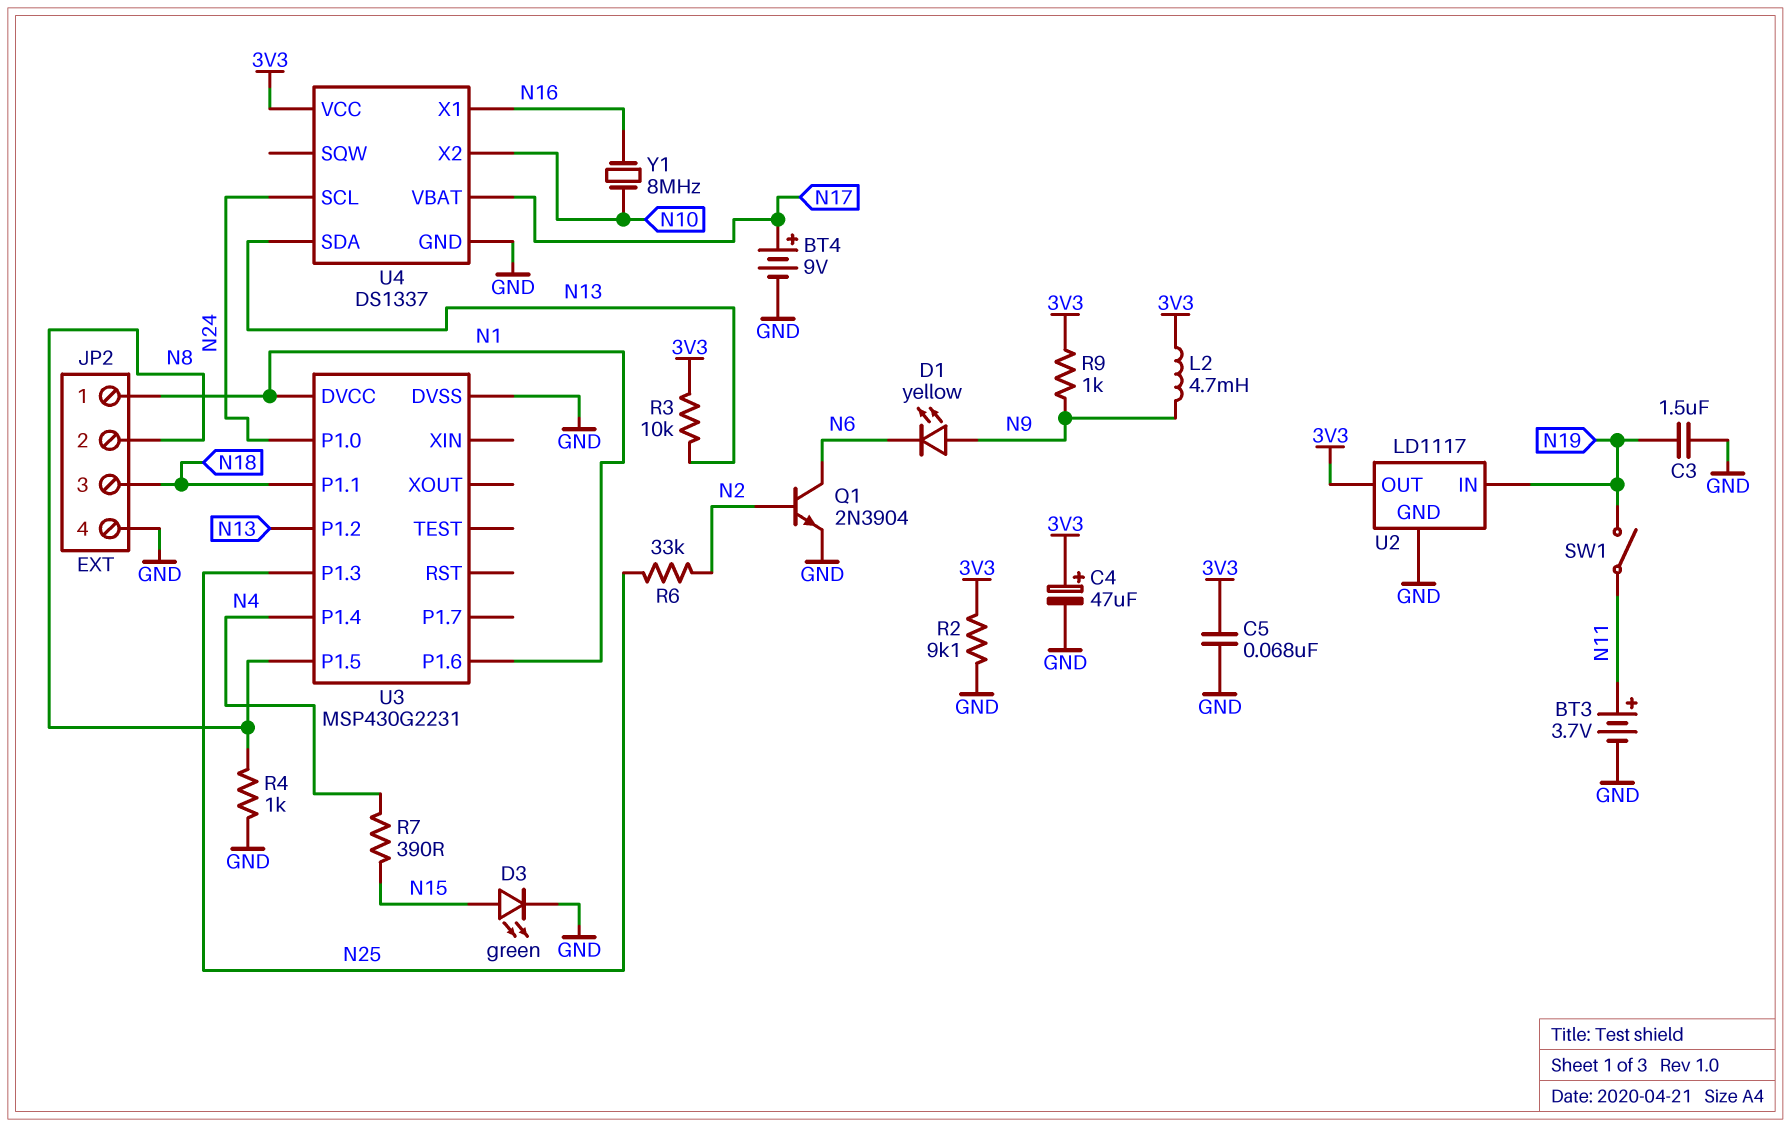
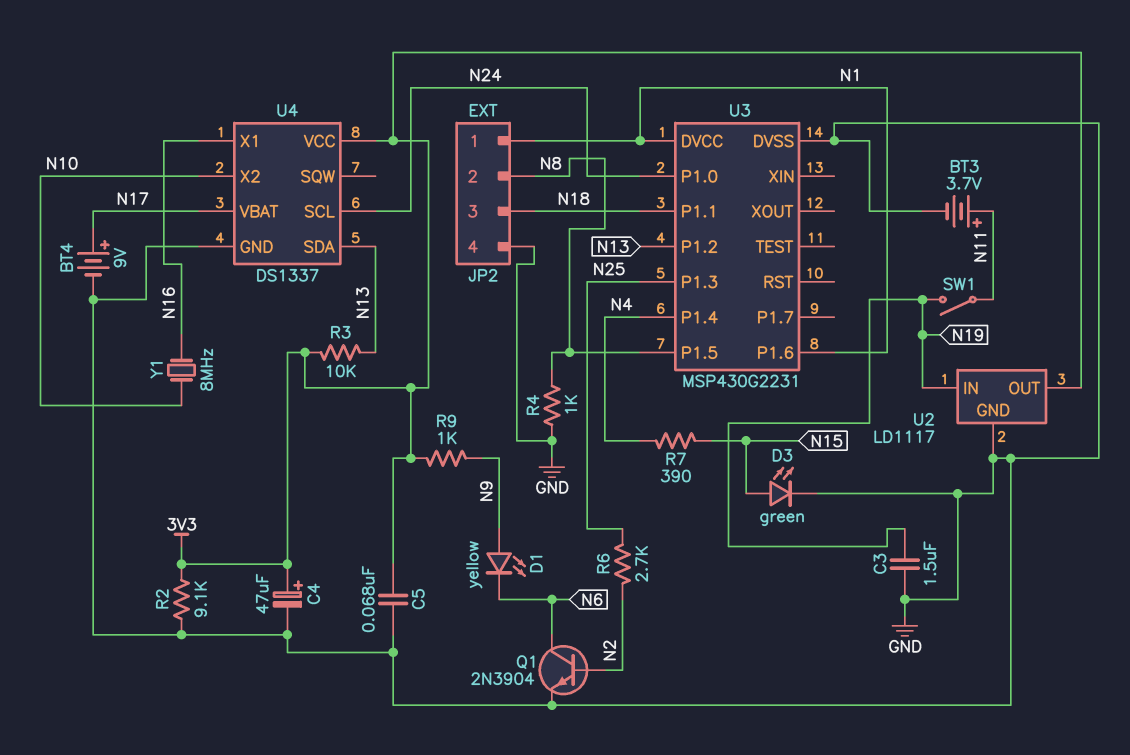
L2: 4.7mH (3V3, N9) -> none
R6: 33k (N2, N25) -> 2.7k (N2, N25)

